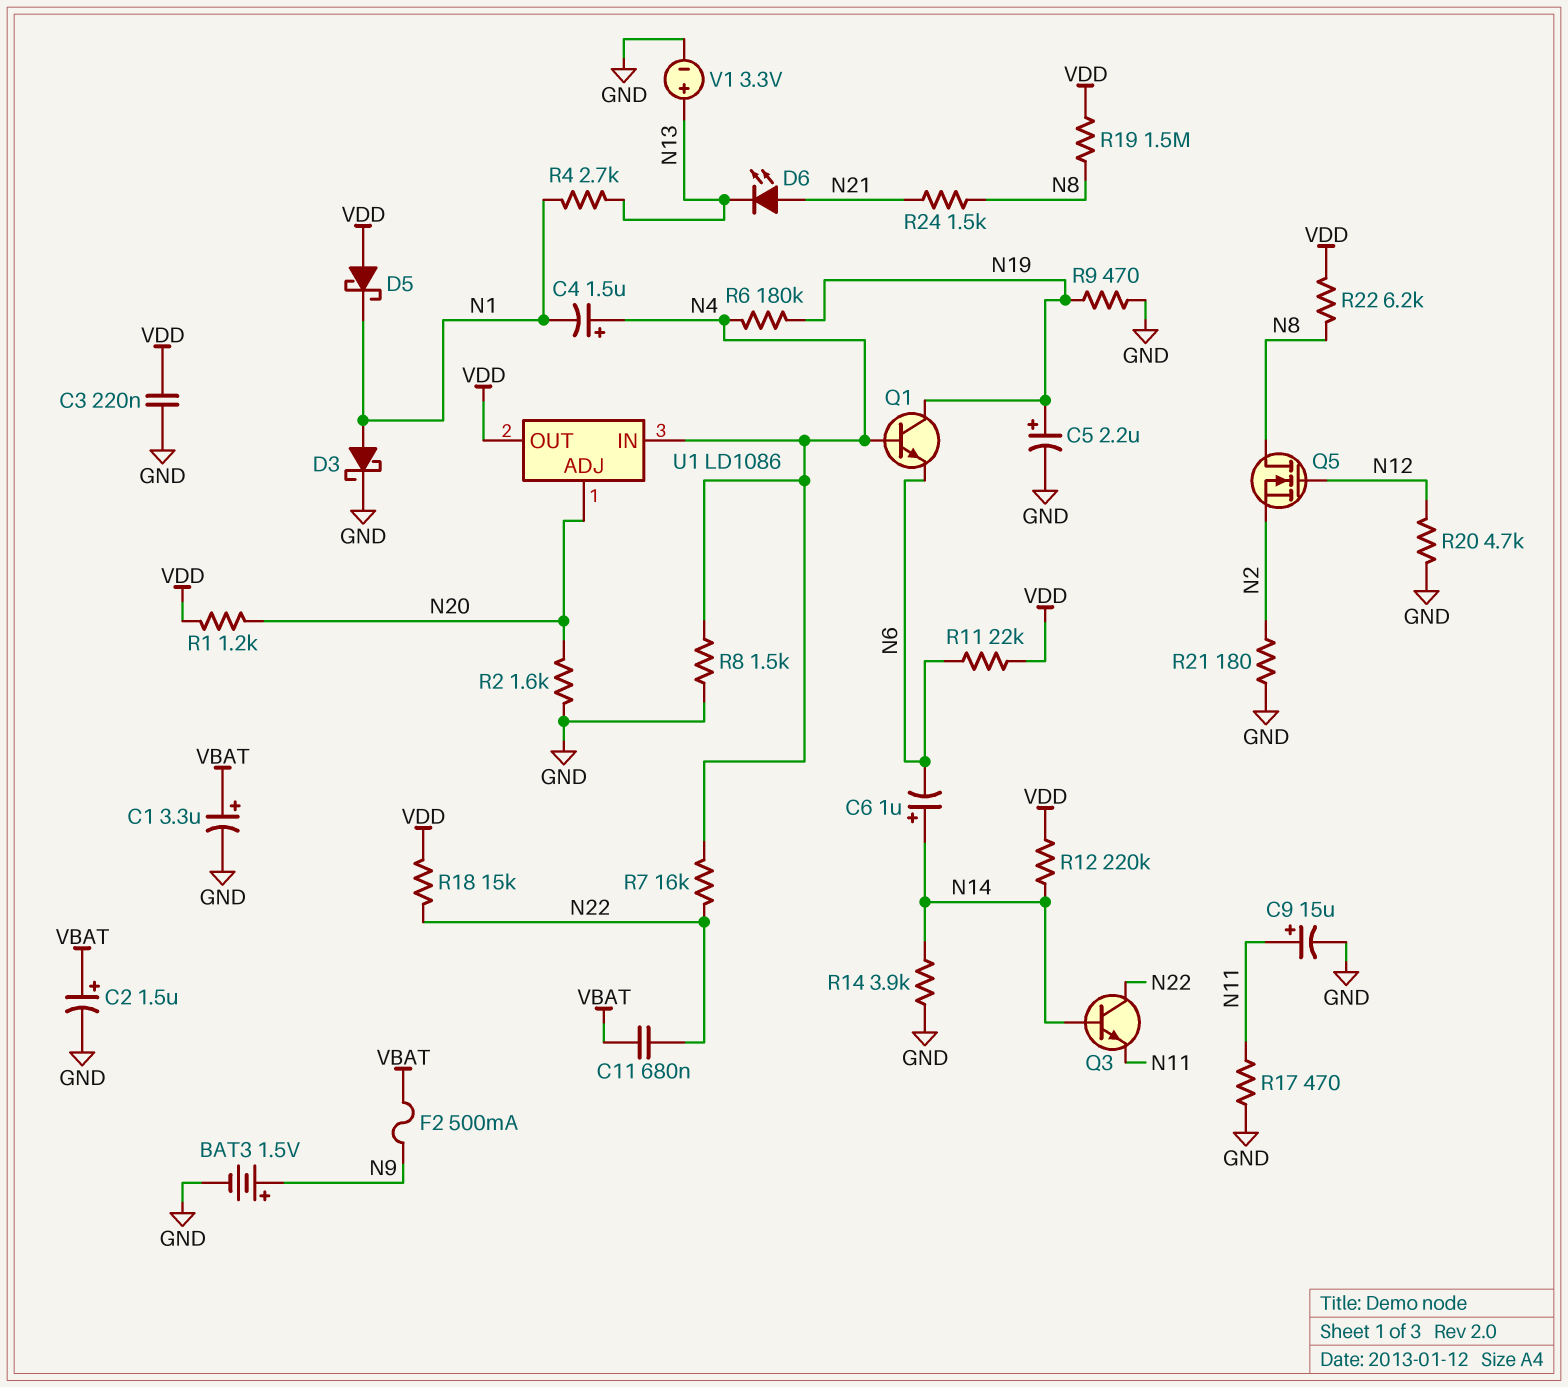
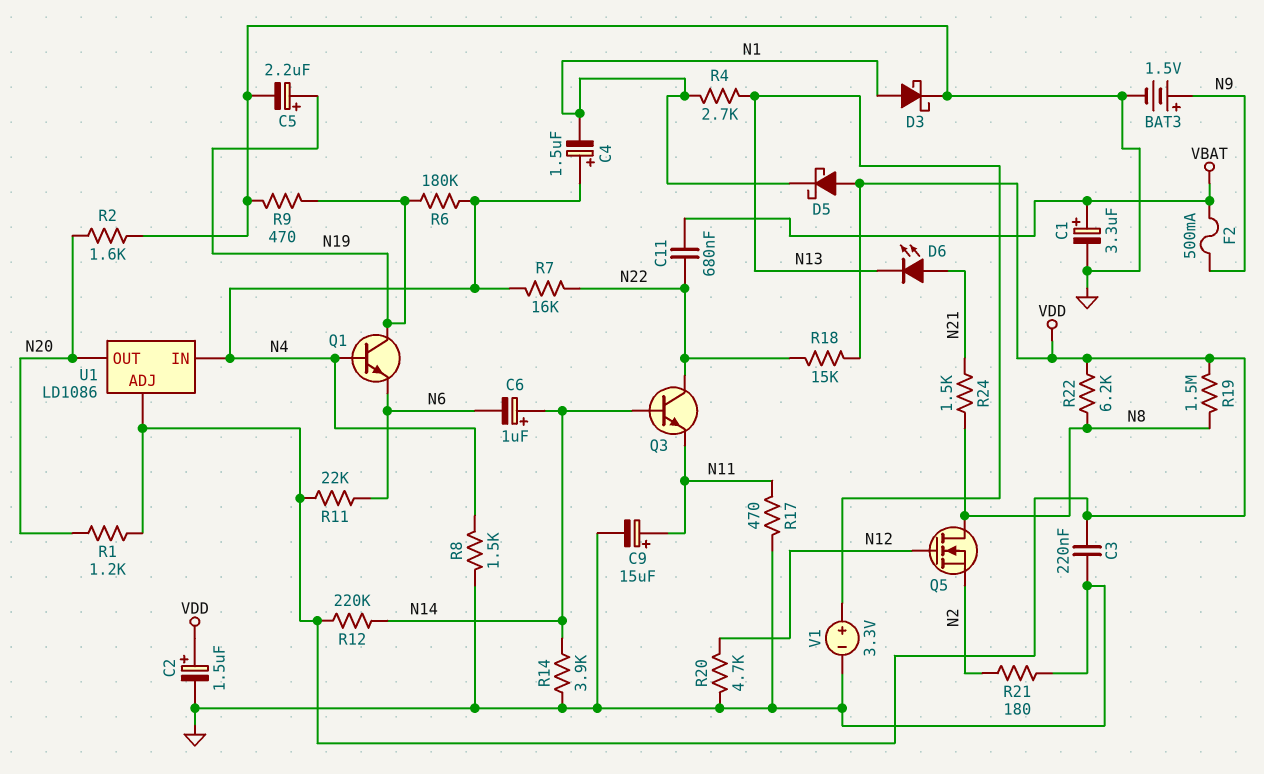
C2: 1.5uF (plus VBAT, minus GND) -> 1.5uF (plus VDD, minus GND)
U1 pin ADJ: N20 -> VDD
U1 pin OUT: VDD -> N20

